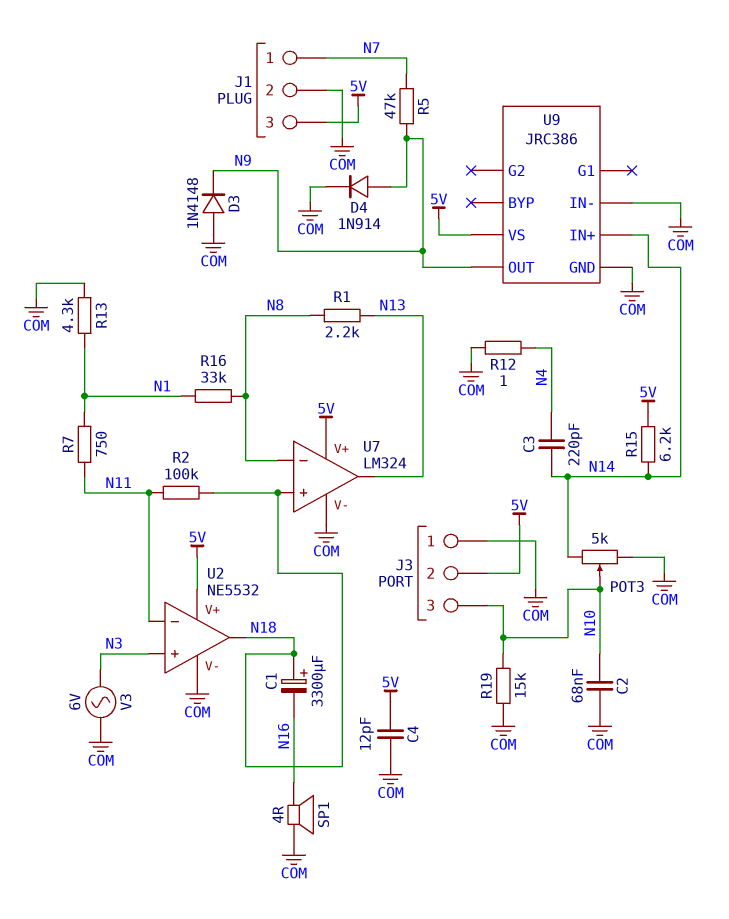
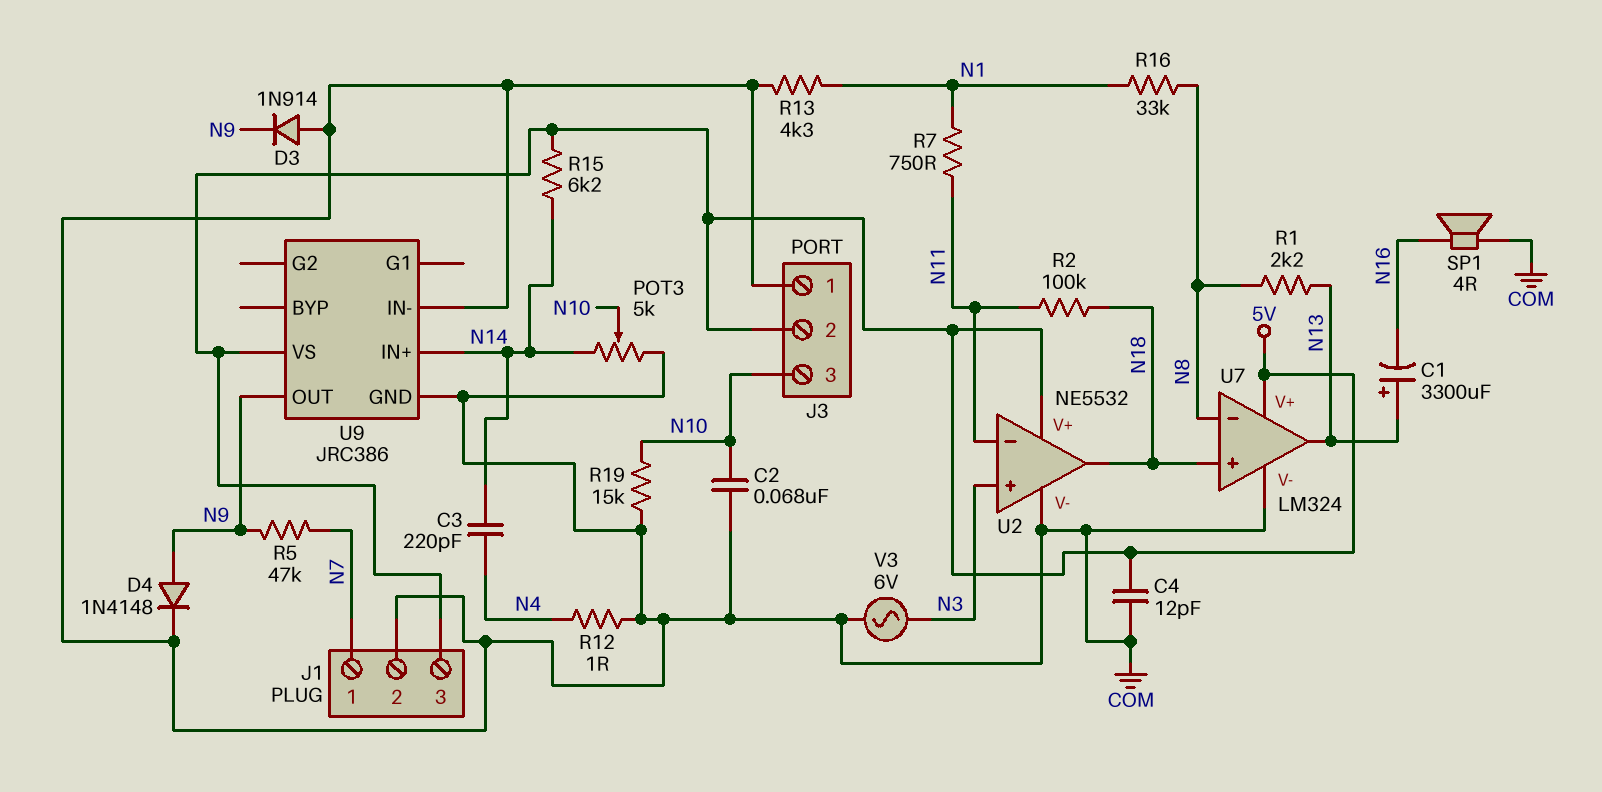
C1: 3300uF (plus N18, minus N16) -> 3300uF (plus N13, minus N16)
D3: diode 1N4148 (A COM, K N9) -> diode 1N914 (A COM, K N9)
D4: diode 1N914 (A N9, K COM) -> diode 1N4148 (A N9, K COM)

